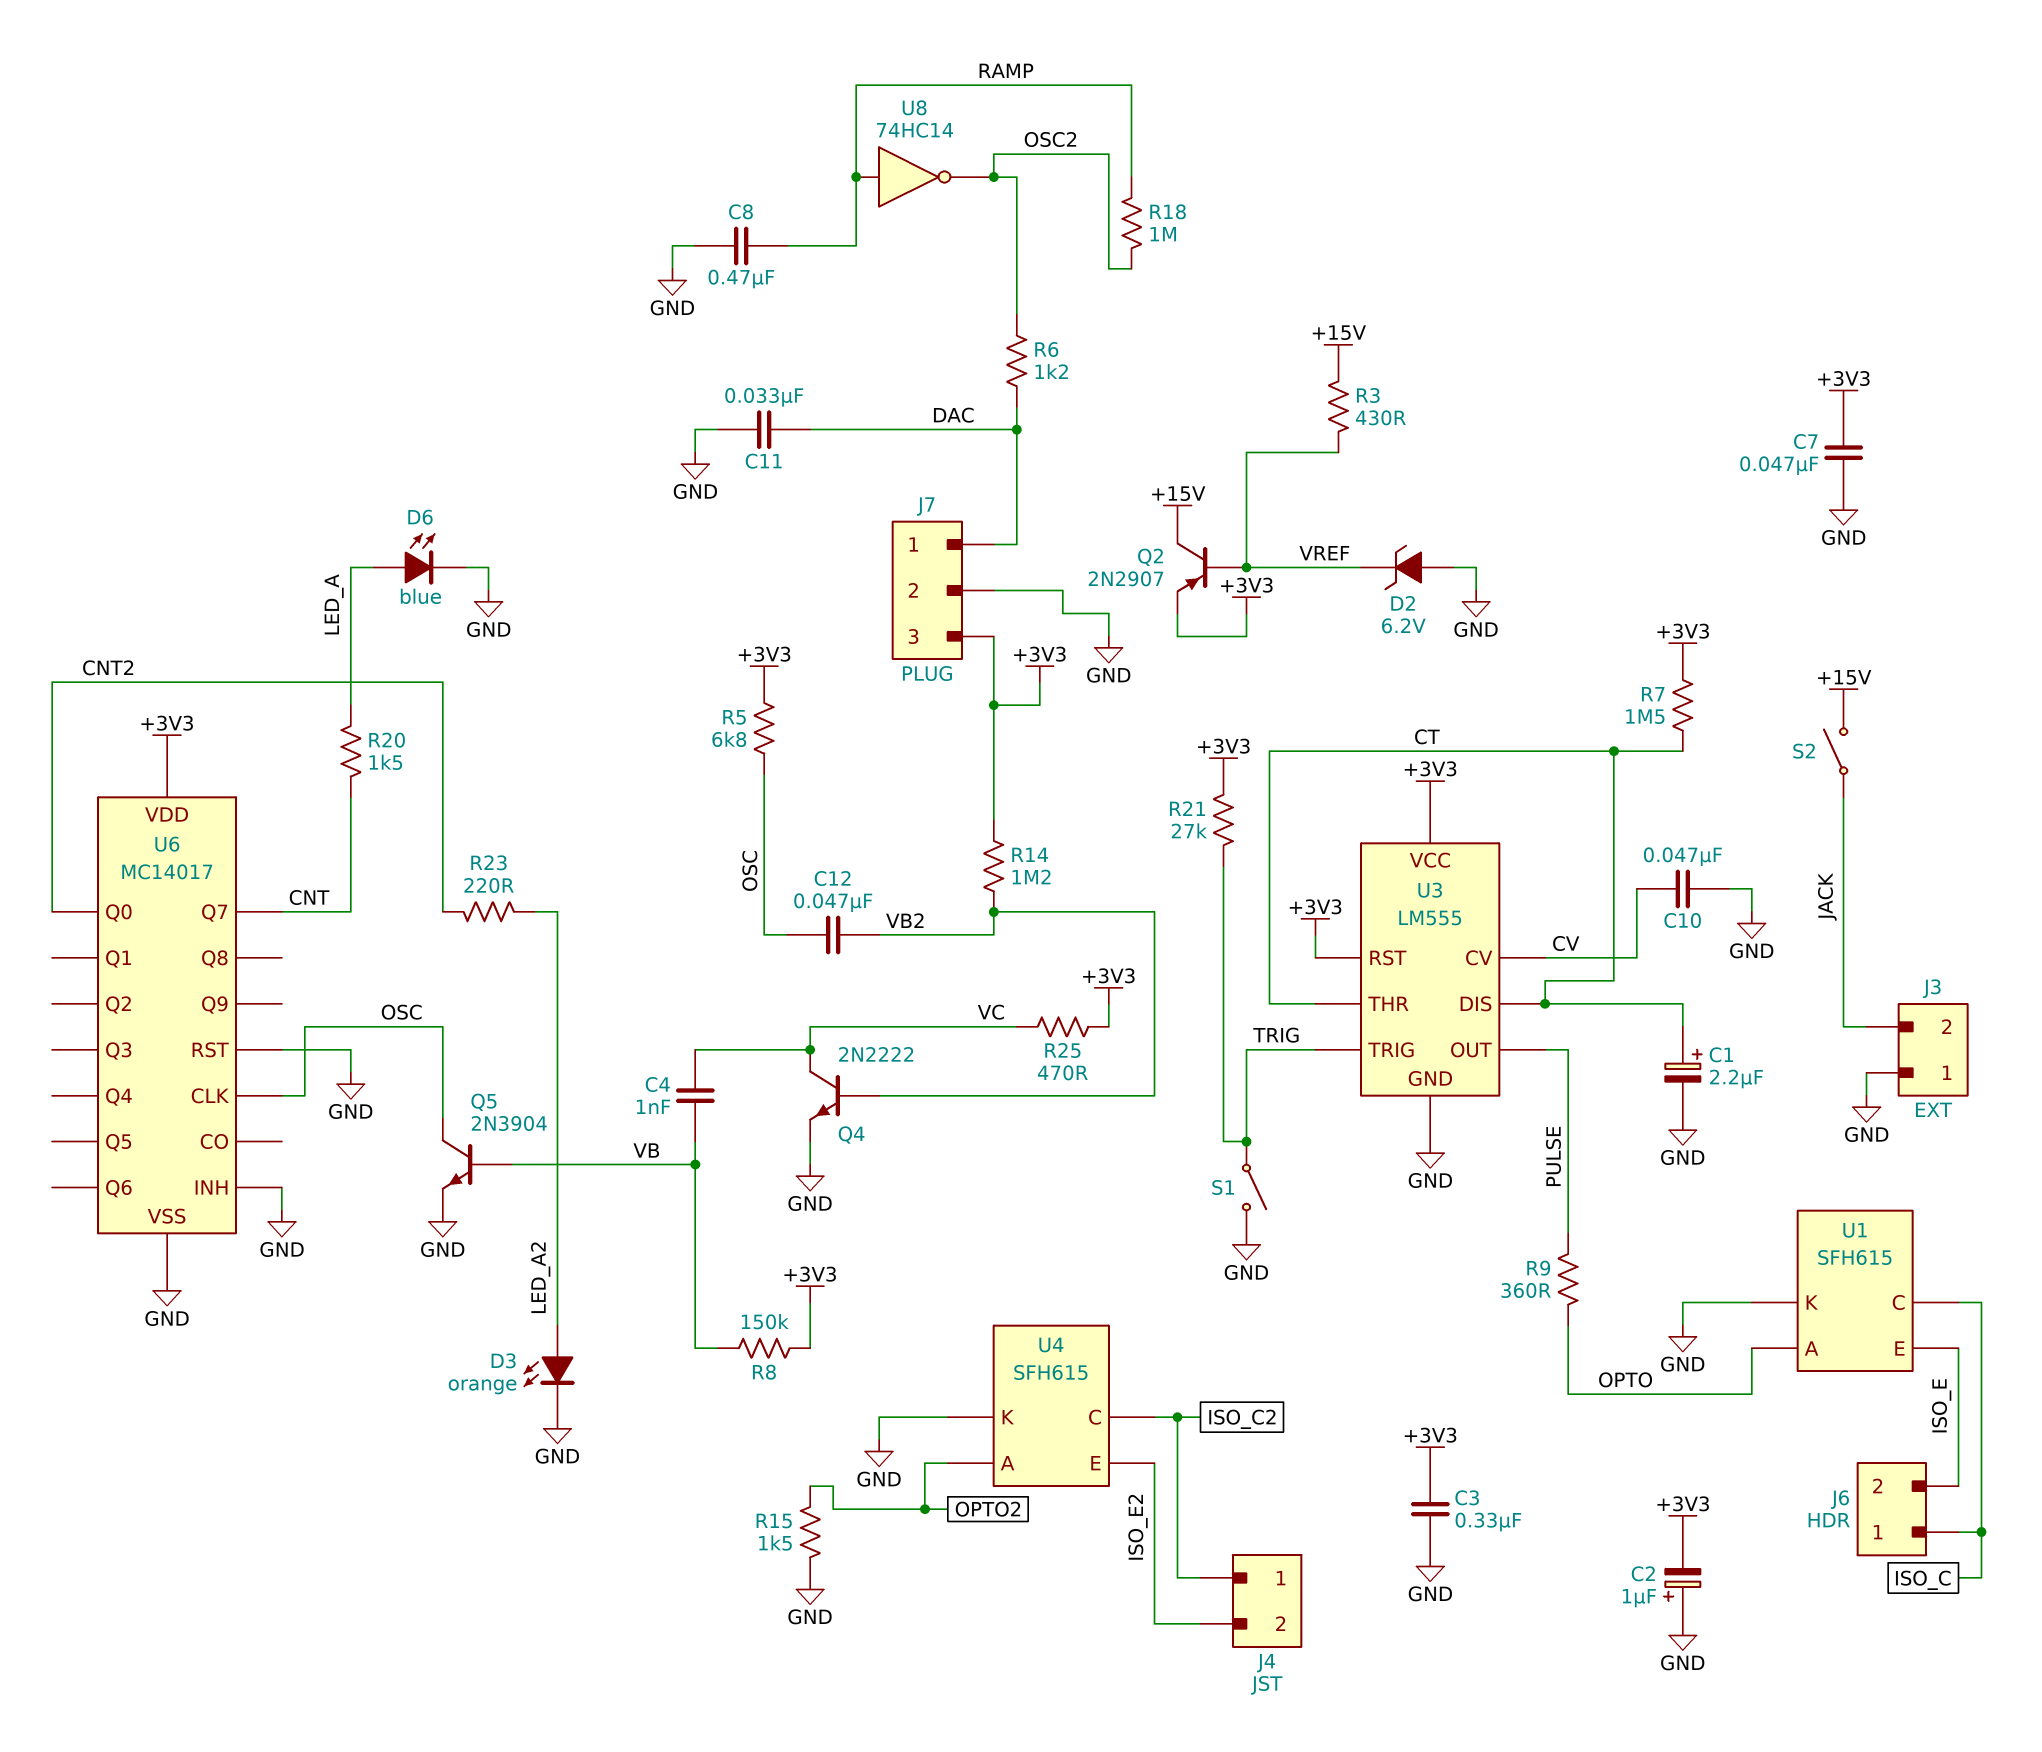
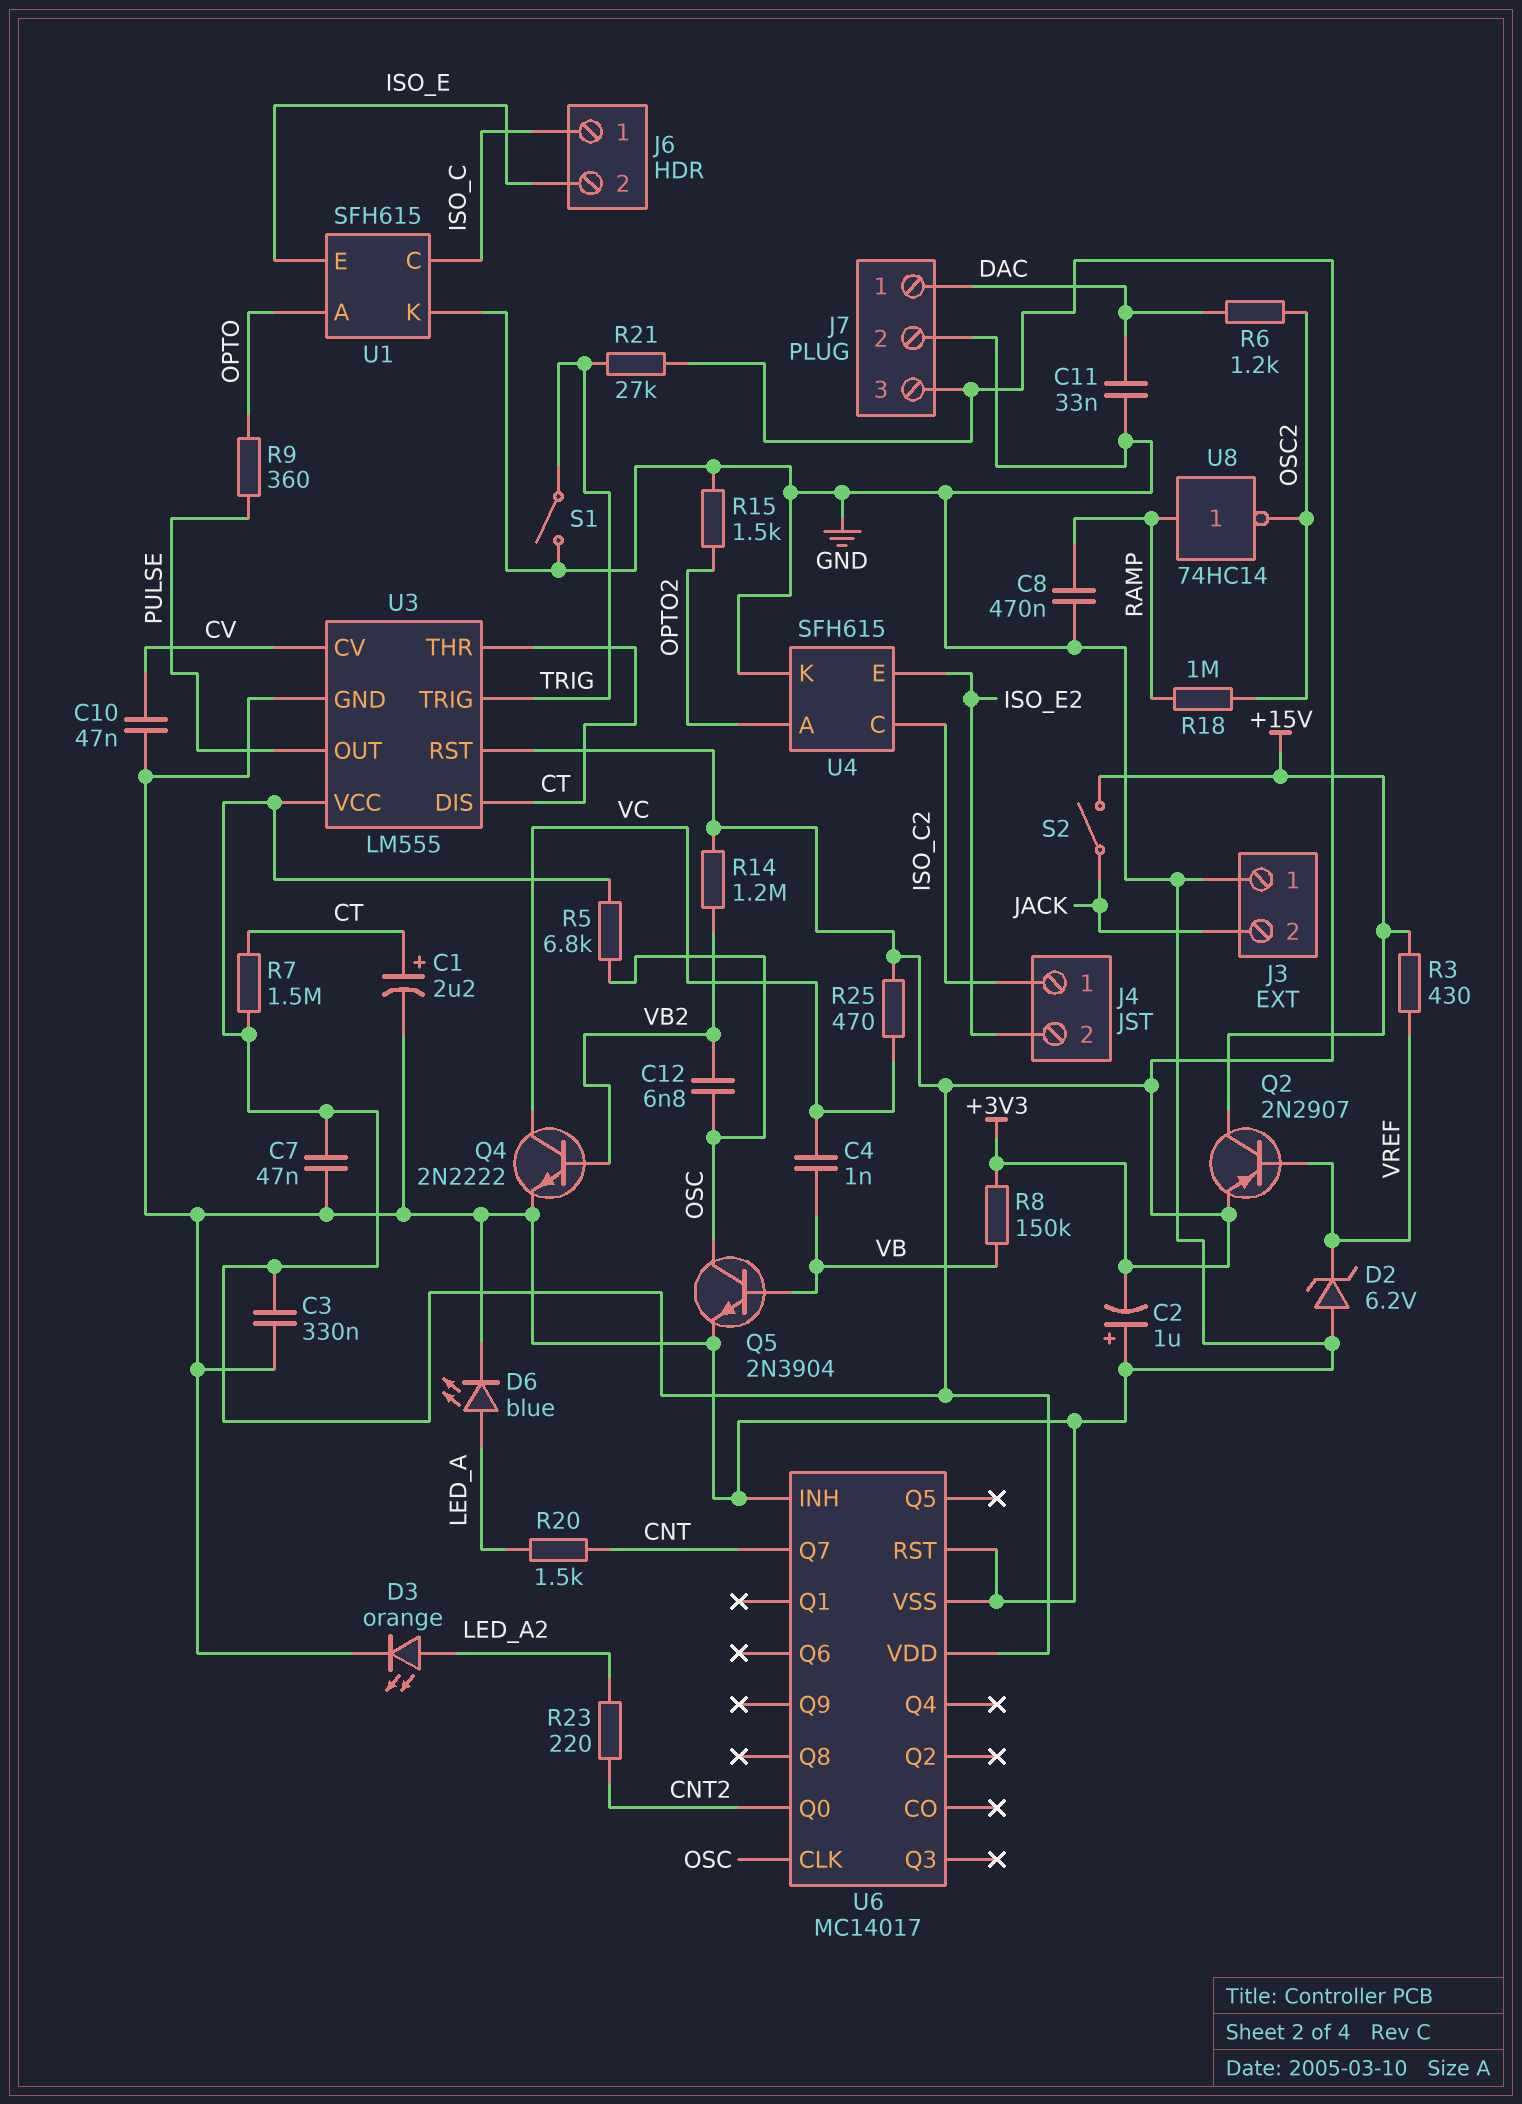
C12: 47nF (OSC, VB2) -> 6.8nF (OSC, VB2)

